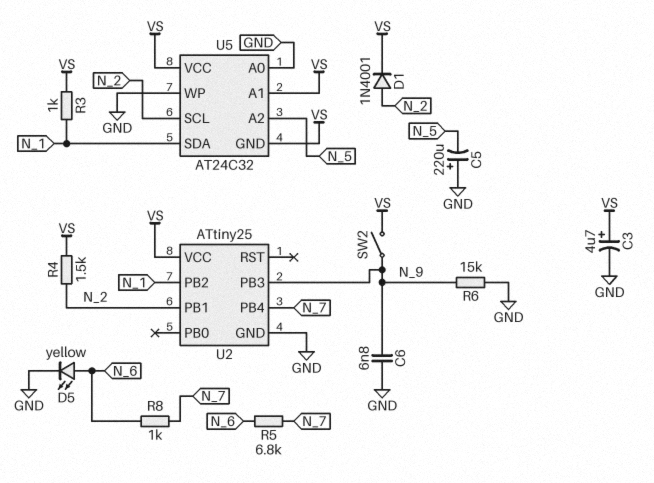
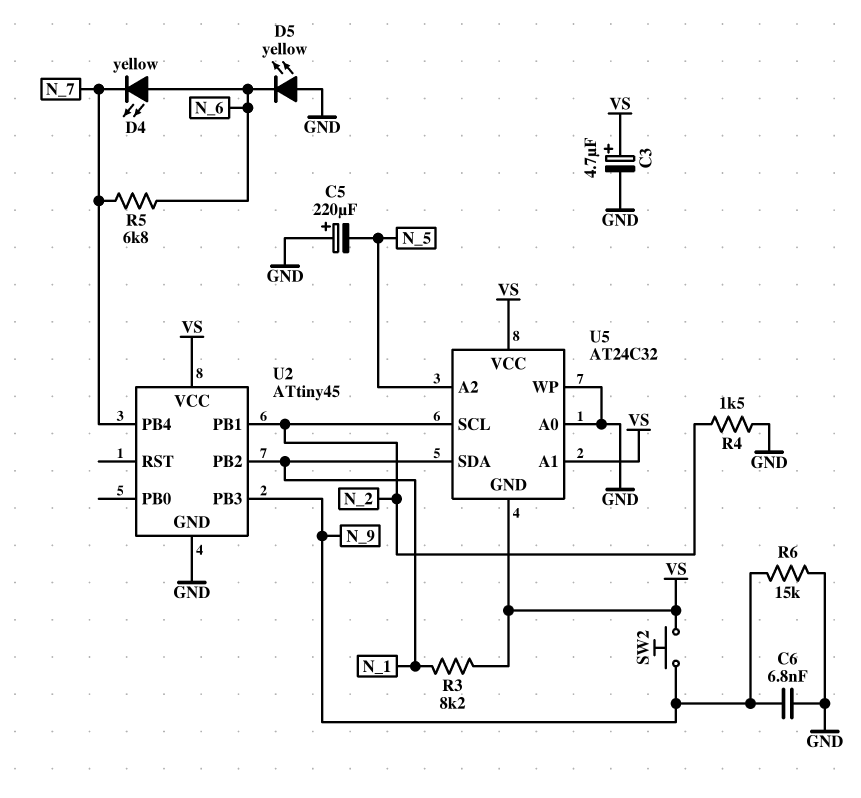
D1: diode 1N4001 (A N_2, K VS) -> none
D4: none -> LED yellow (A N_6, K N_7)
D5: LED yellow (A N_6, K GND) -> LED yellow (A GND, K N_6)
R3: 1k (N_1, VS) -> 8.2k (N_1, VS)
R4: 1.5k (N_2, VS) -> 1.5k (GND, N_2)
R8: 1k (N_6, N_7) -> none
SW2: switch (N_9, VS) -> button (N_9, VS)
U2: ATtiny25 -> ATtiny45

